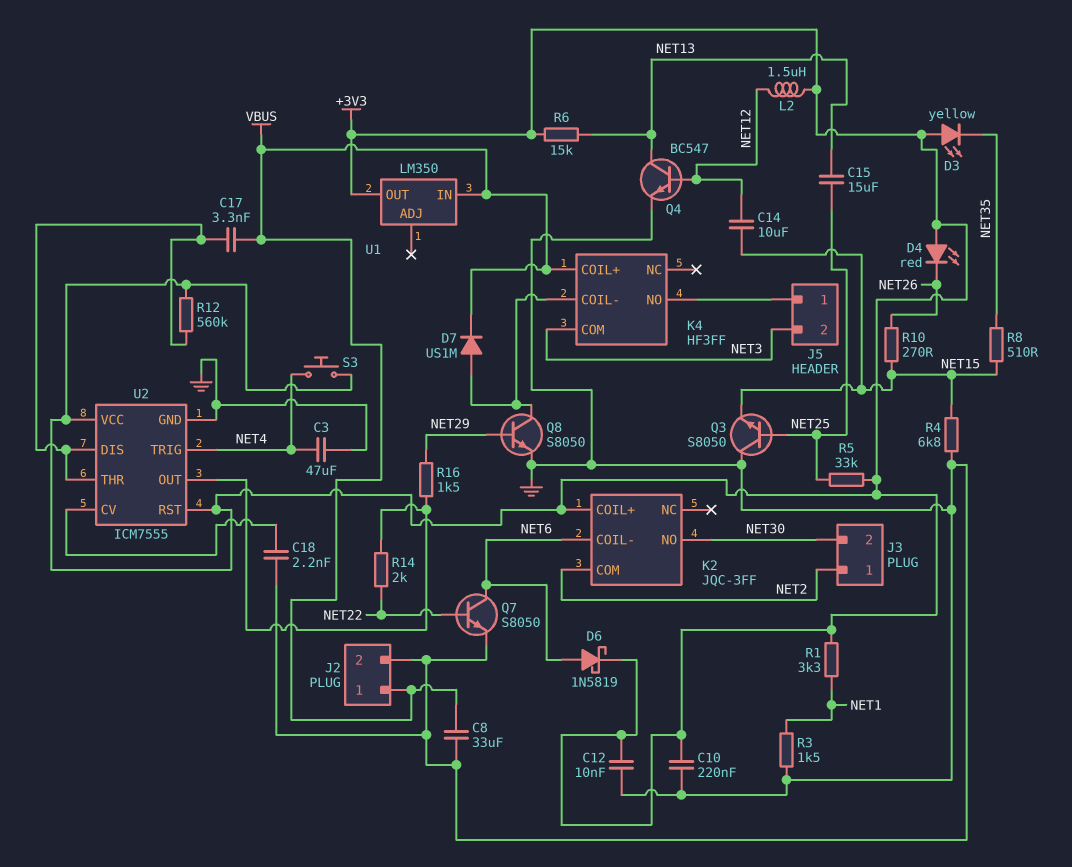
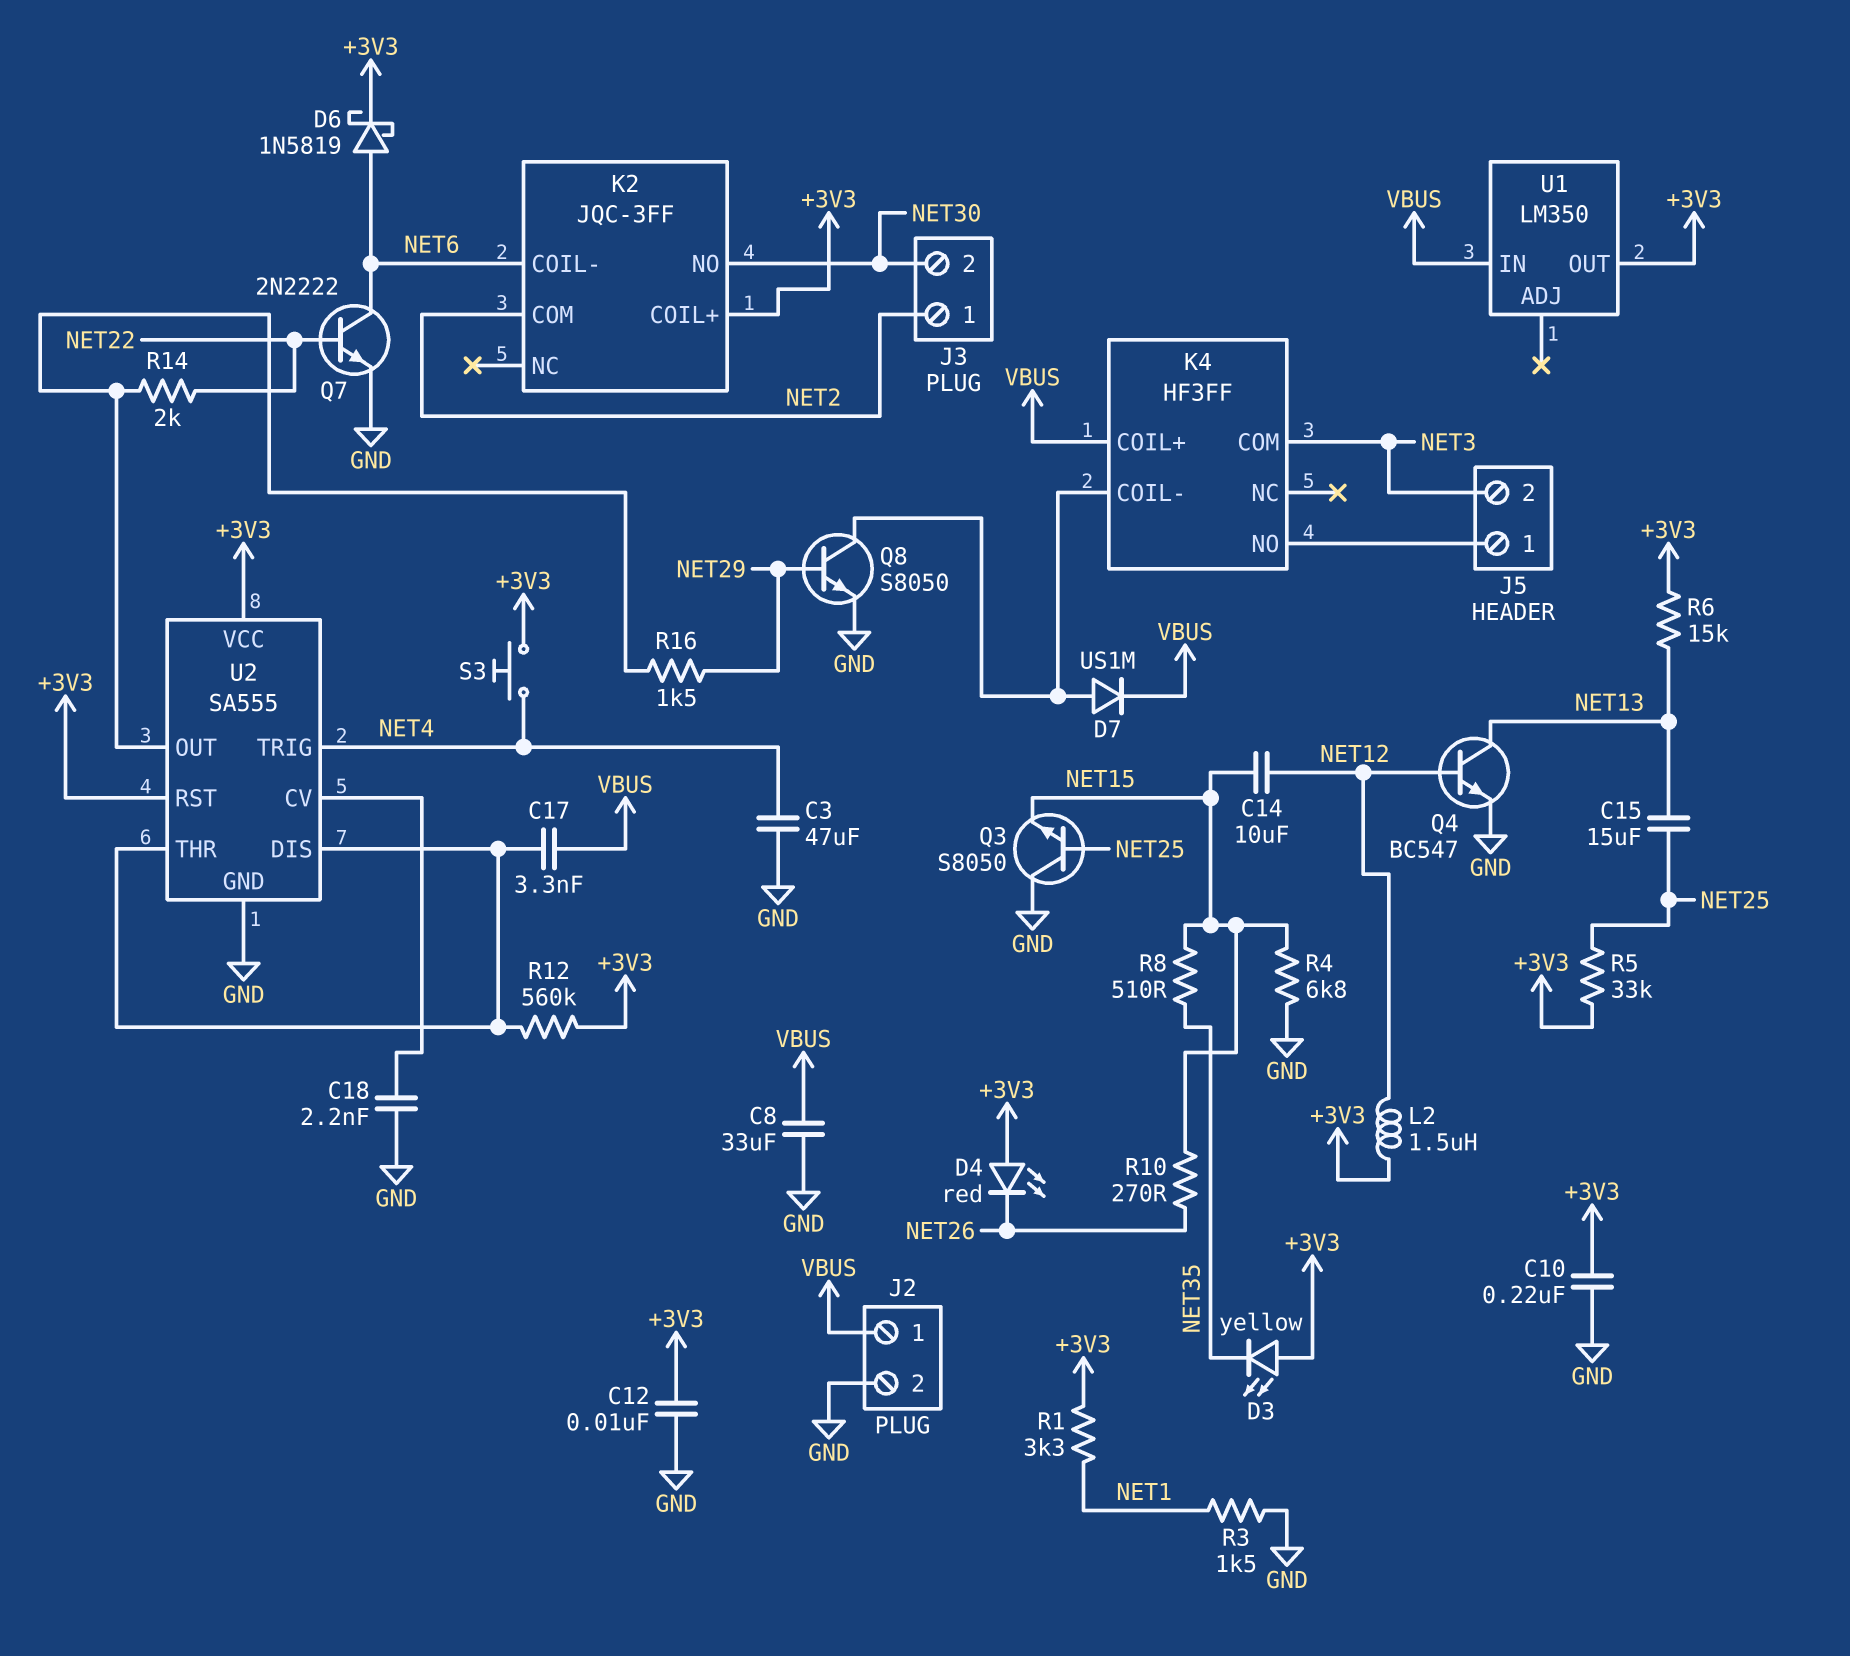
Q7: NPN S8050 (B NET22, C NET6, E GND) -> NPN 2N2222 (B NET22, C NET6, E GND)
U2: ICM7555 -> SA555

